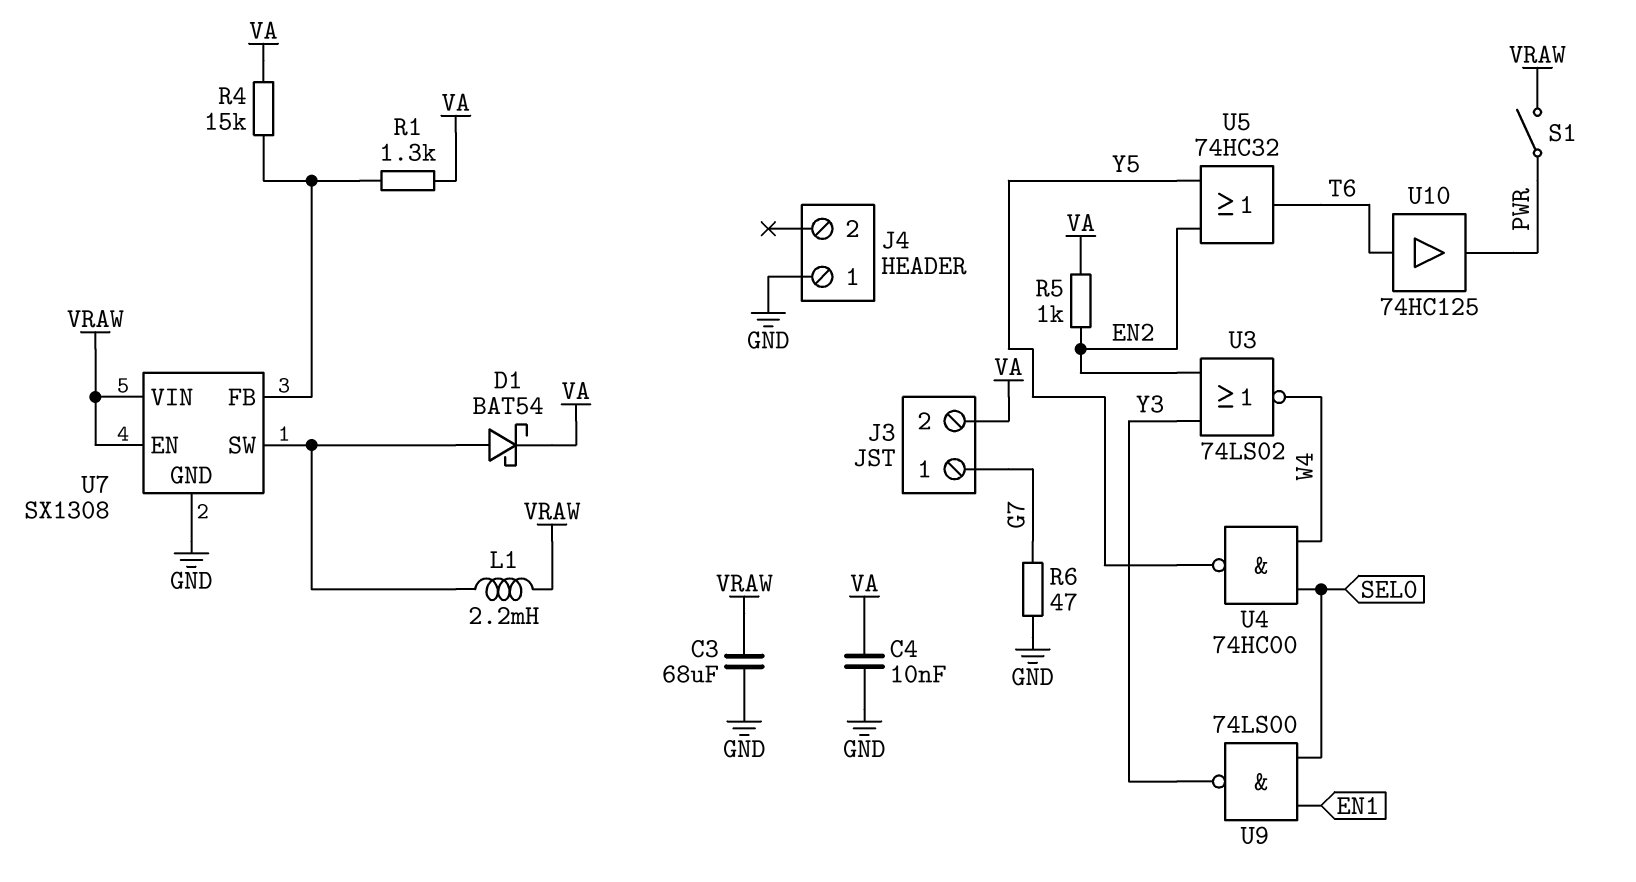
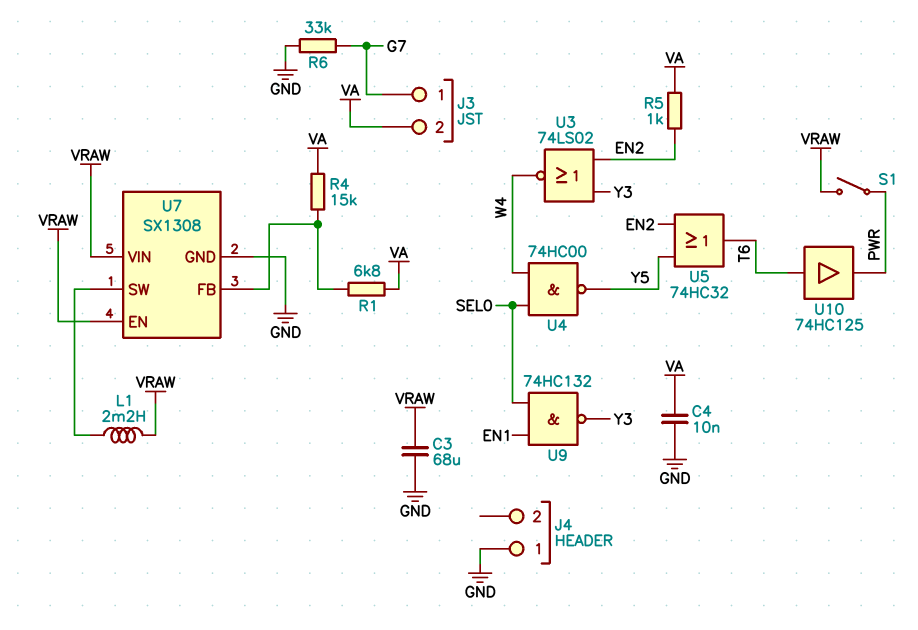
D1: schottky BAT54 (A U7/SW, K VA) -> none
R1: 1.3k (U7/FB, VA) -> 6.8k (U7/FB, VA)
R6: 47 (G7, GND) -> 33k (G7, GND)
U9: NAND 74LS00 (in EN1, in SEL0, out Y3) -> NAND 74HC132 (in EN1, in SEL0, out Y3)

